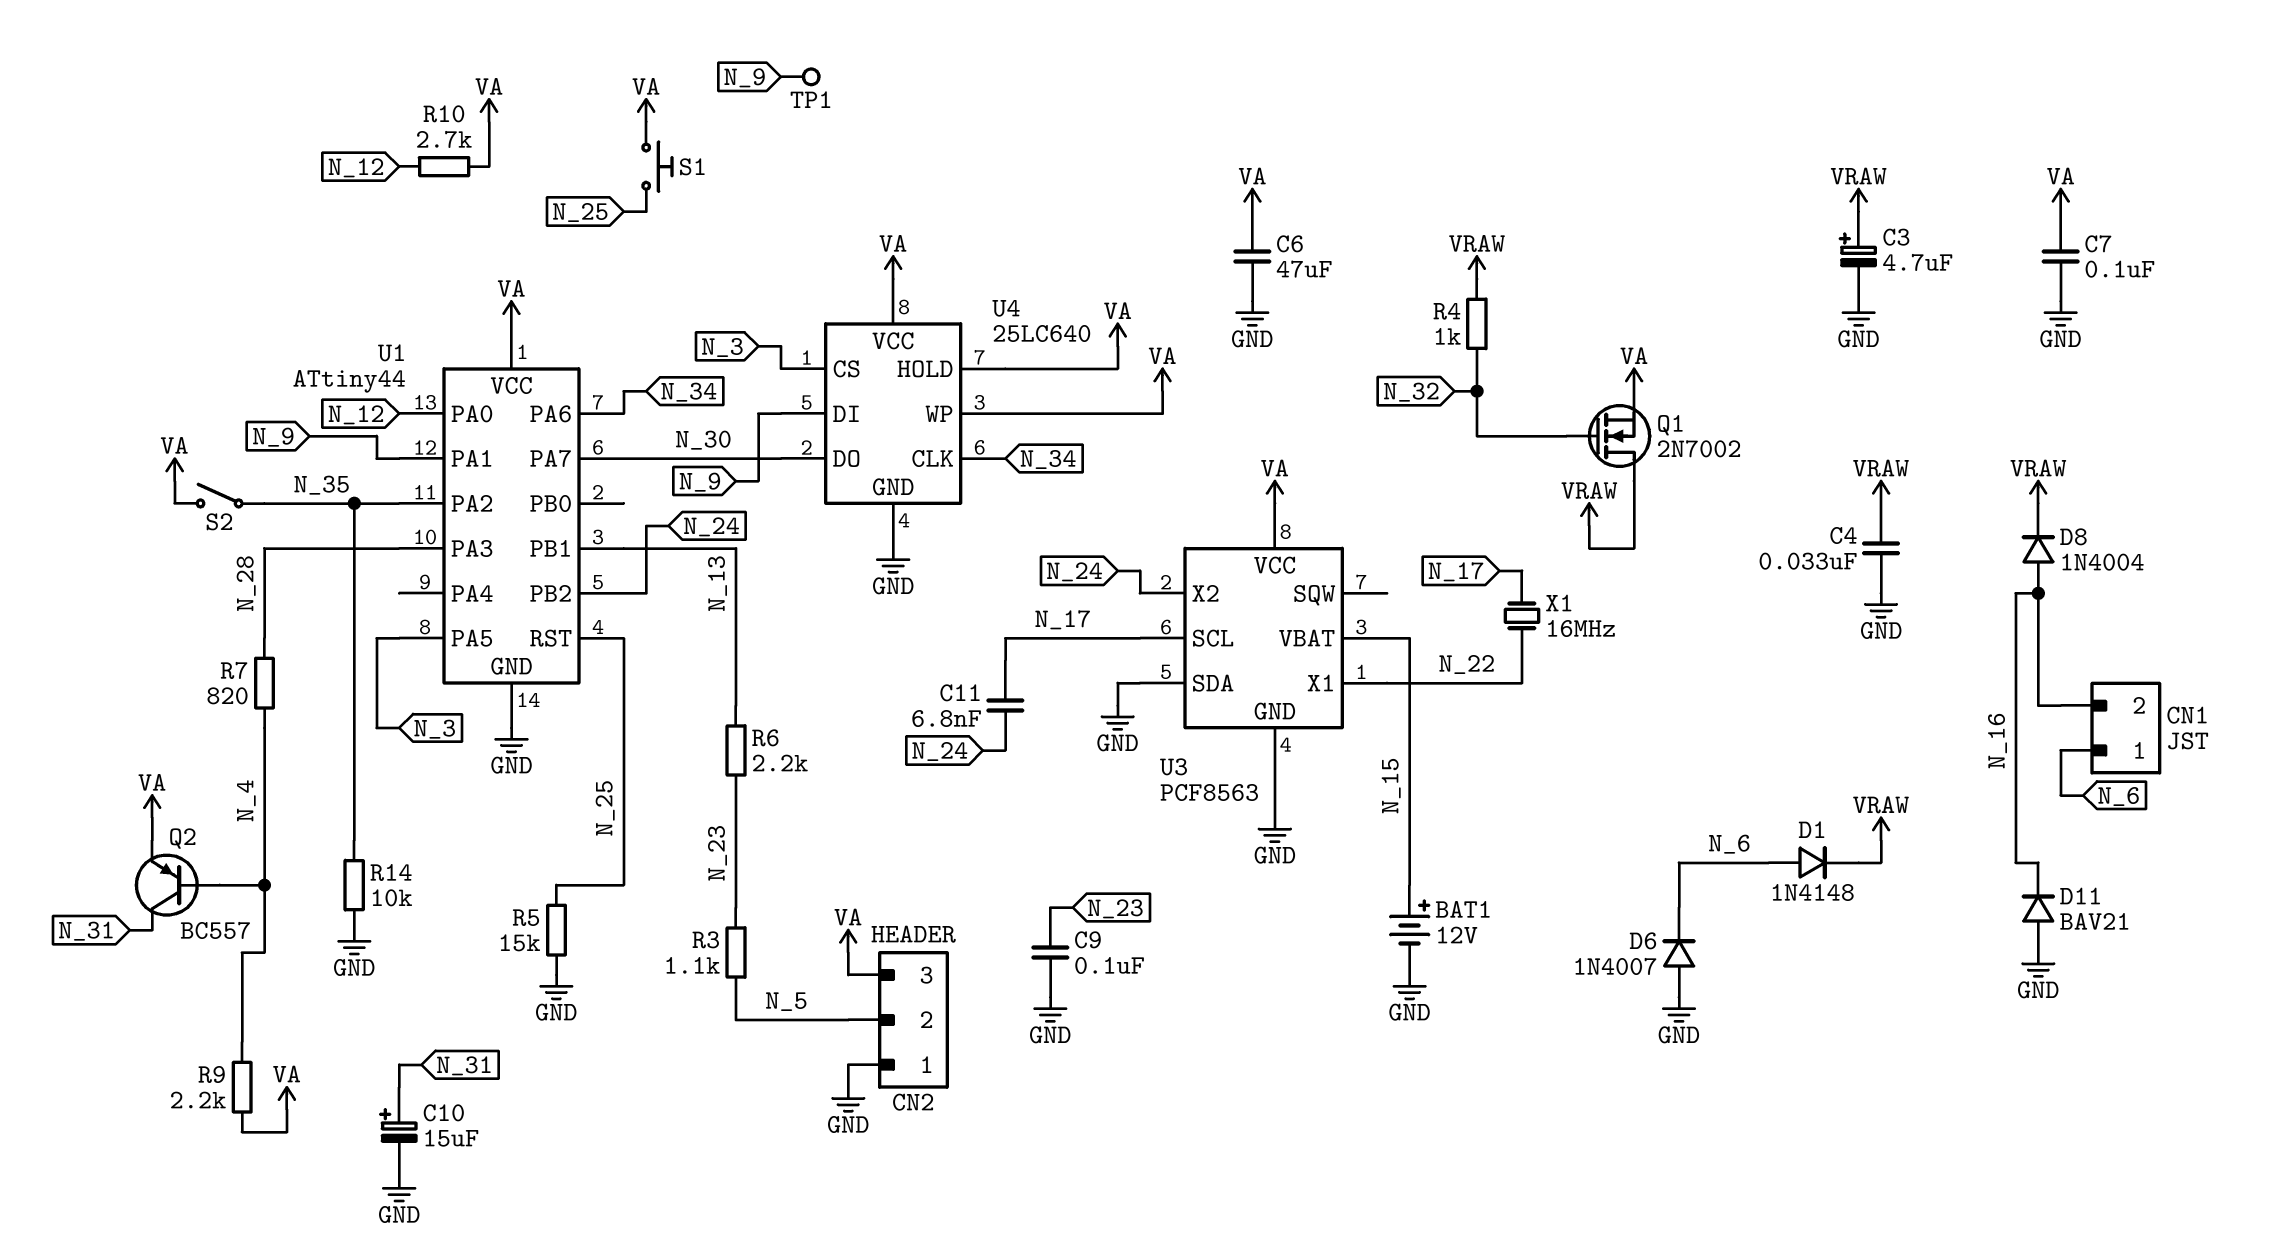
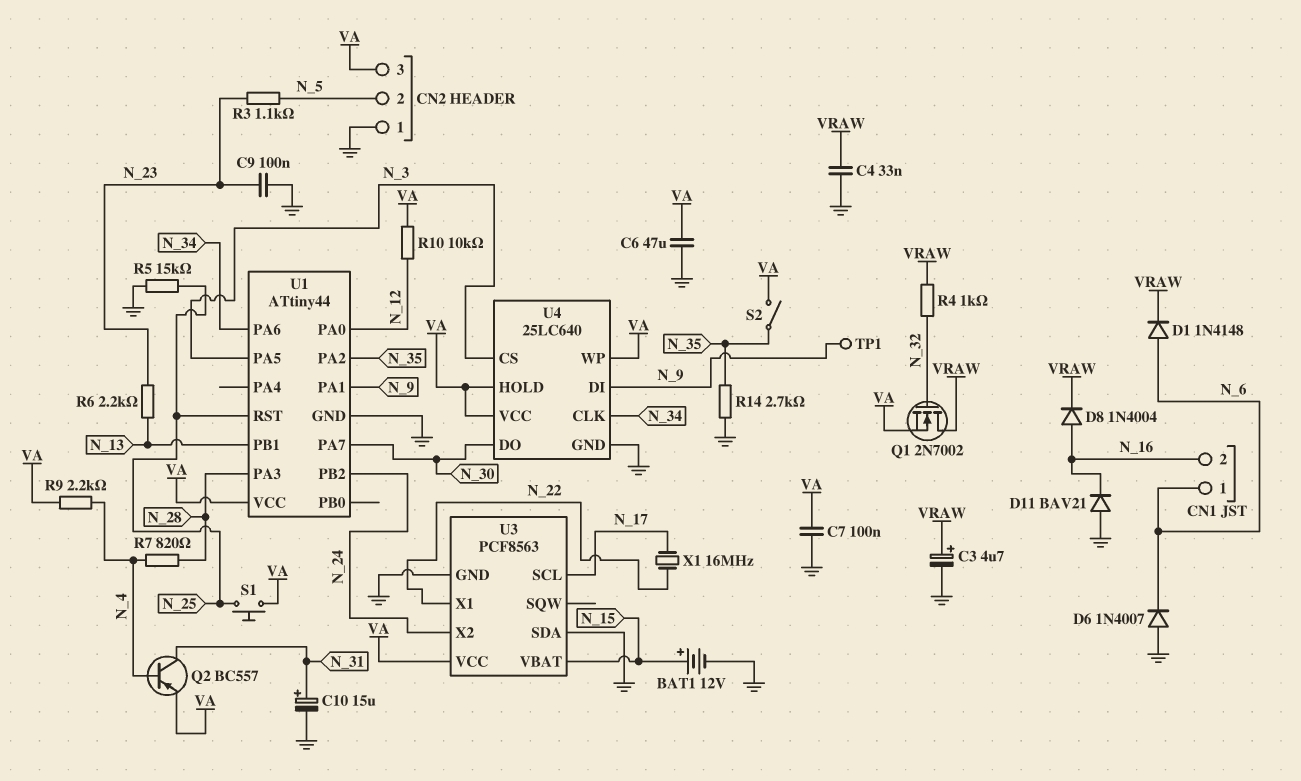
C11: 6.8nF (N_17, N_24) -> none
R10: 2.7k (N_12, VA) -> 10k (N_12, VA)
R14: 10k (GND, N_35) -> 2.7k (GND, N_35)

